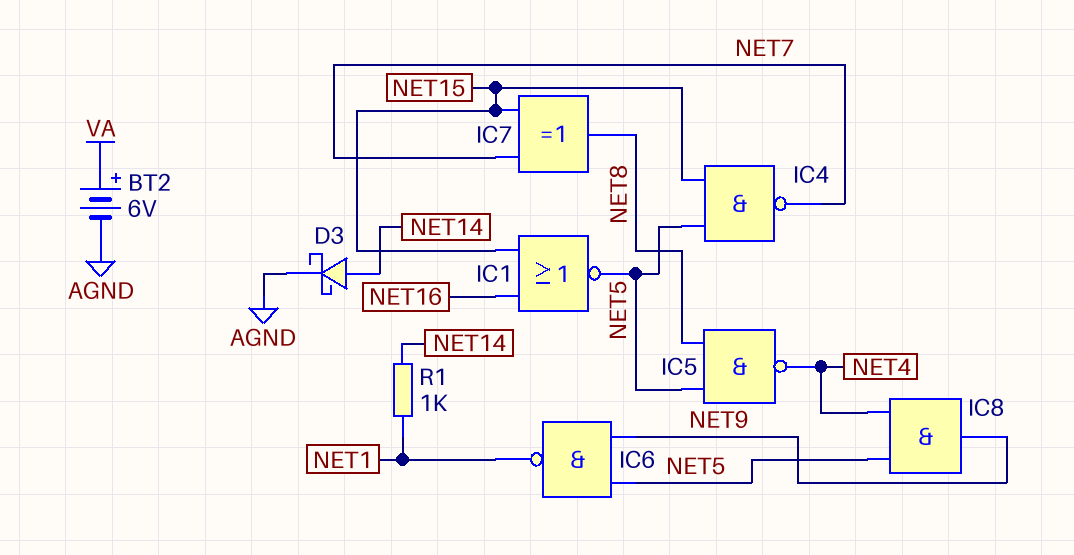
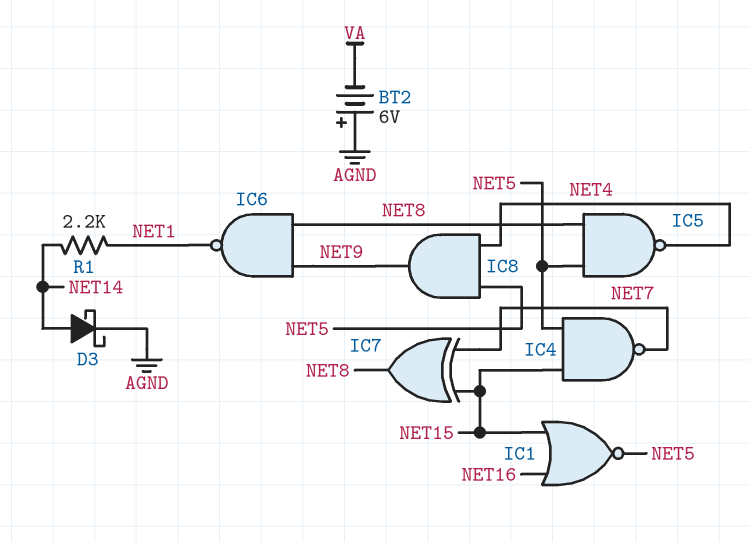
BT2: 6V (plus VA, minus AGND) -> 6V (plus AGND, minus VA)
IC6: NAND (in NET5, in NET9, out NET1) -> NAND (in NET8, in NET9, out NET1)
R1: 1k (NET1, NET14) -> 2.2k (NET1, NET14)

